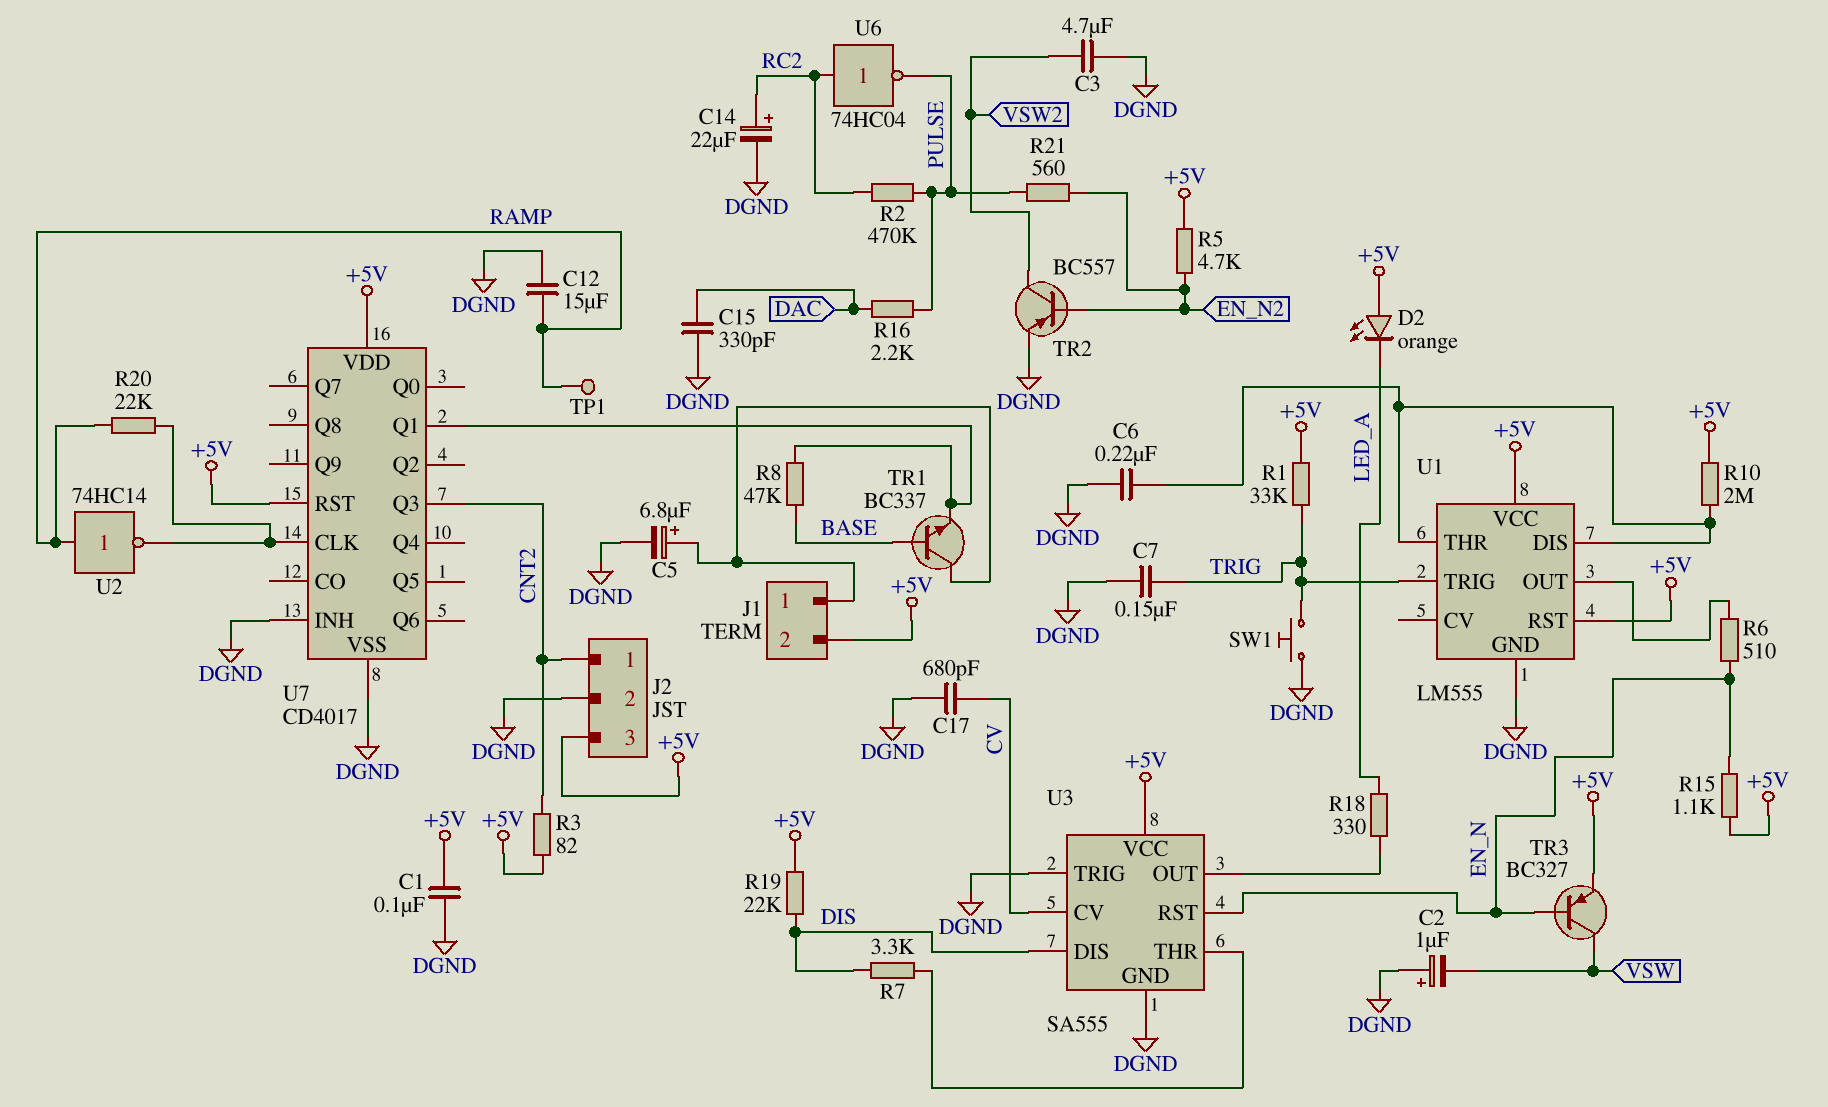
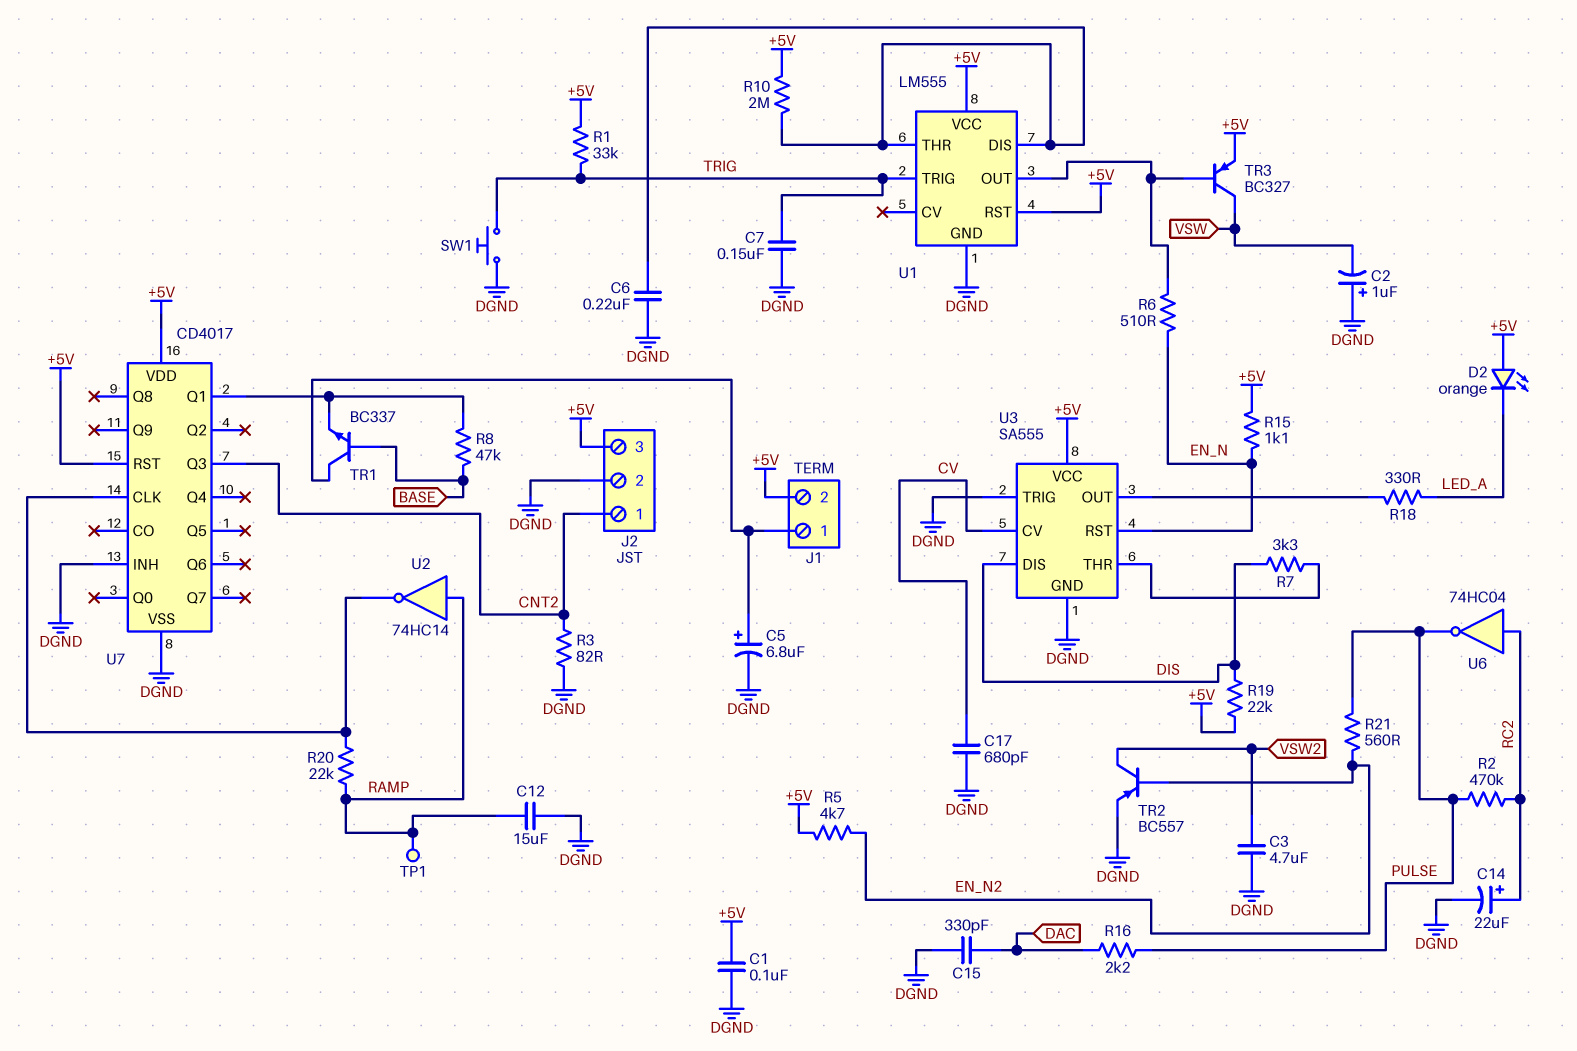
R3: 82 (+5V, CNT2) -> 82 (CNT2, DGND)
TR3: PNP BC327 (B EN_N, C VSW, E +5V) -> PNP BC327 (B U1/OUT, C VSW, E +5V)

